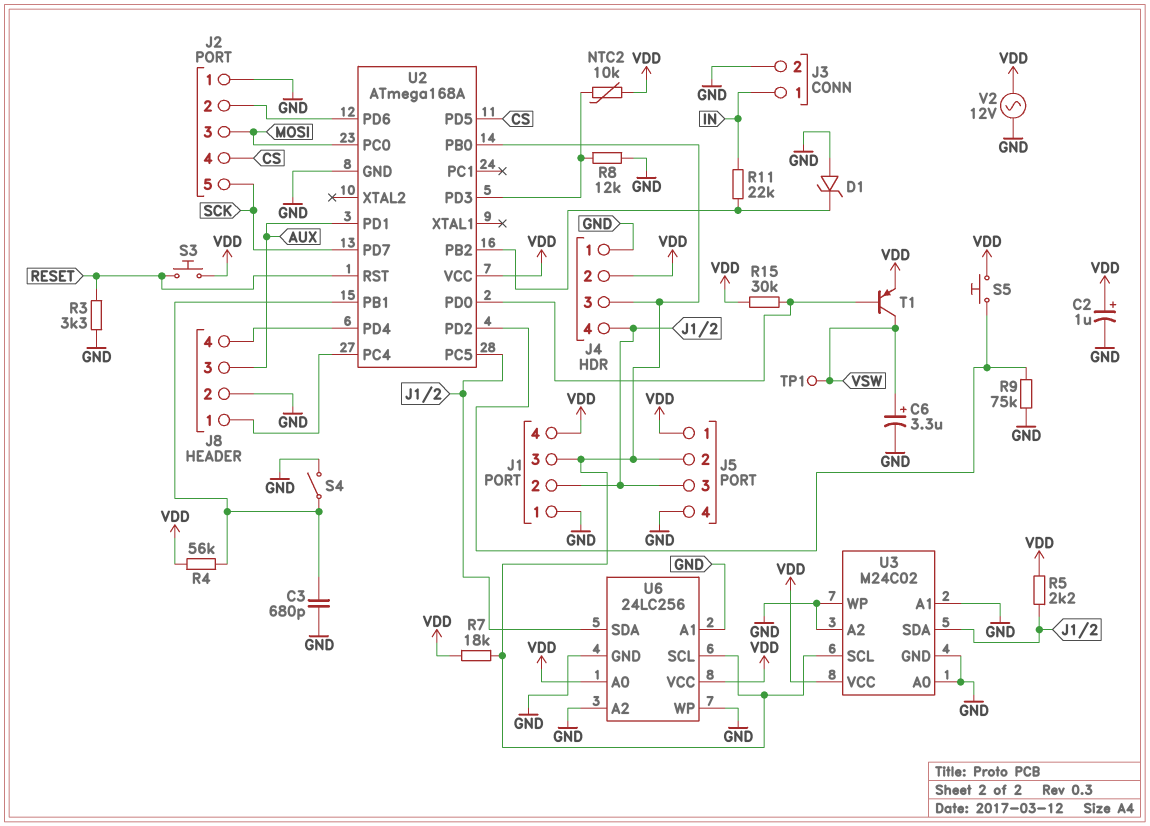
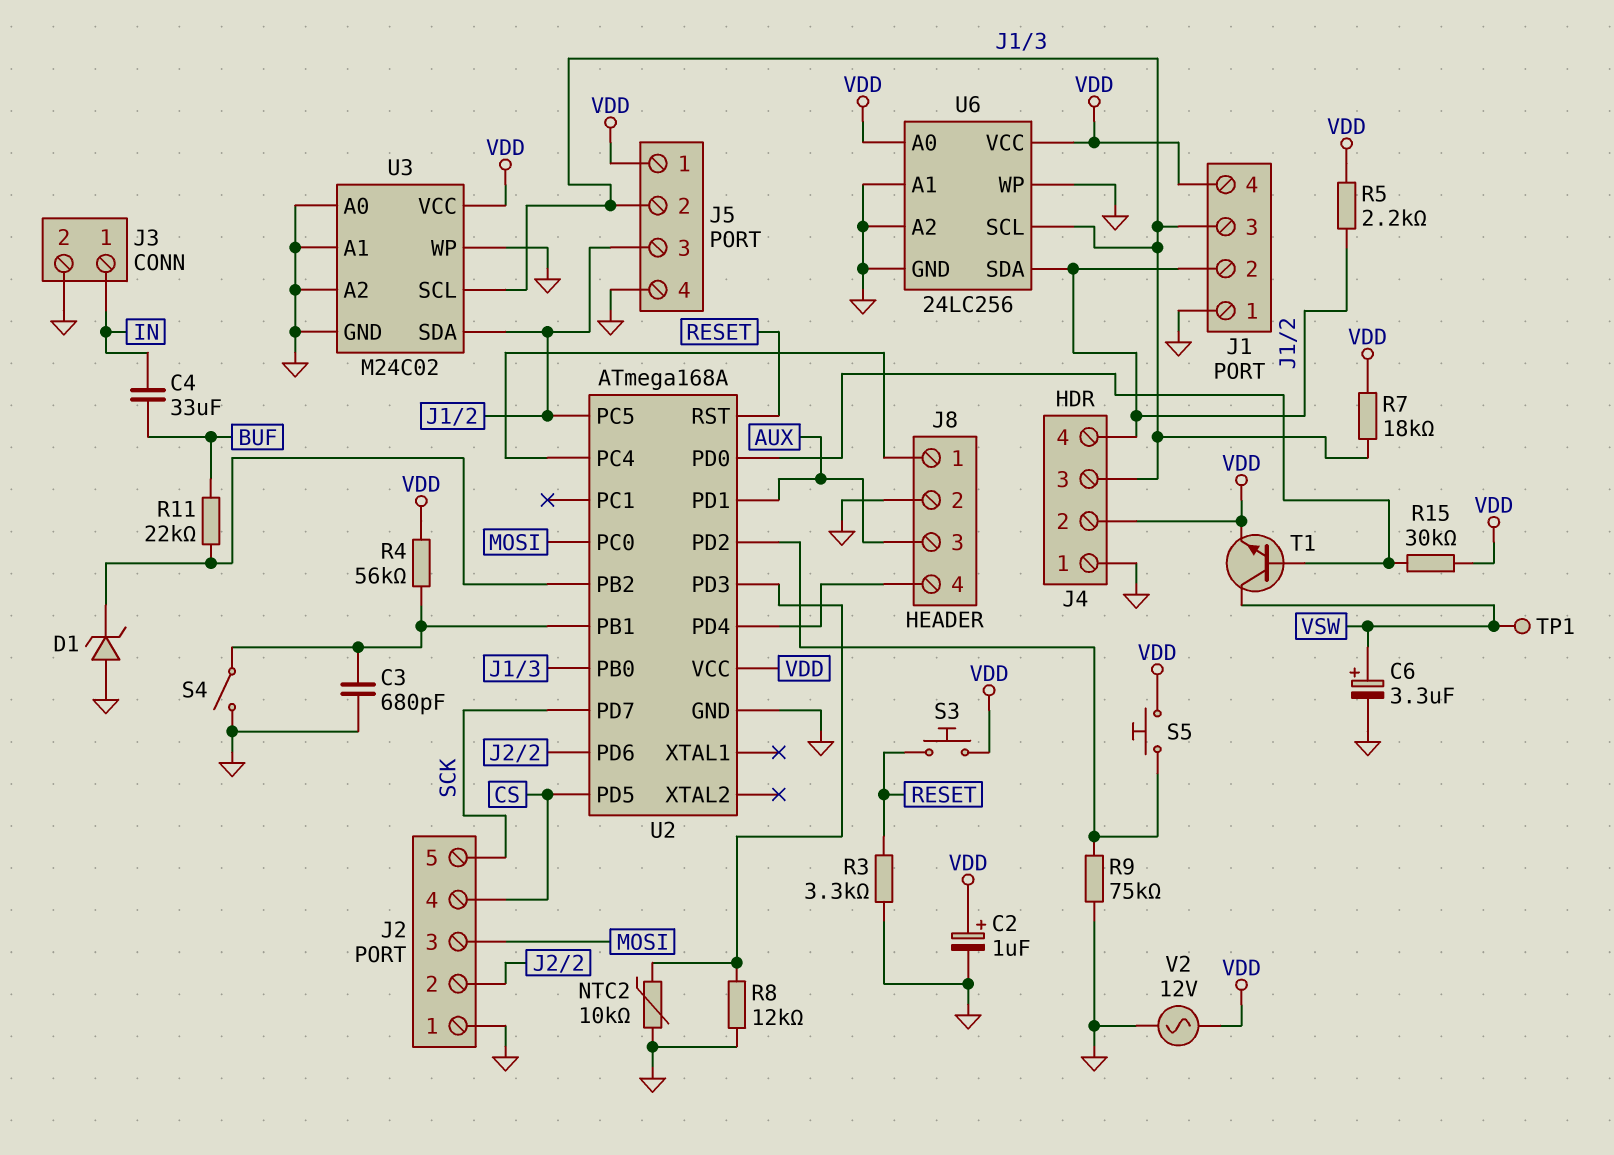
C4: none -> 33uF (BUF, IN)
NTC2: 10k (U2/PD3, VDD) -> 10k (GND, U2/PD3)
R11: 22k (IN, U2/PB2) -> 22k (BUF, U2/PB2)
T1: PNP (B U2/PD0, C VSW, E VDD) -> NPN (B U2/PD0, C VSW, E VDD)

